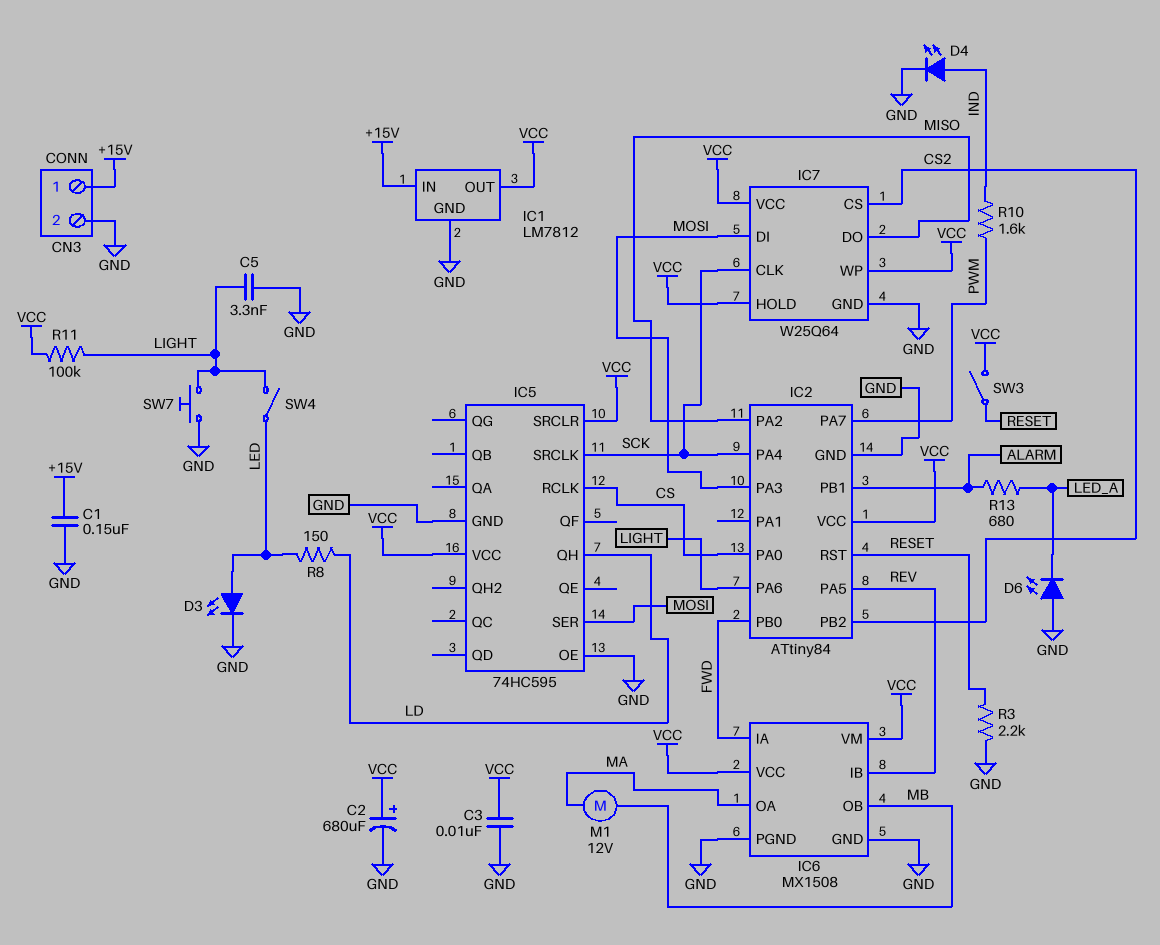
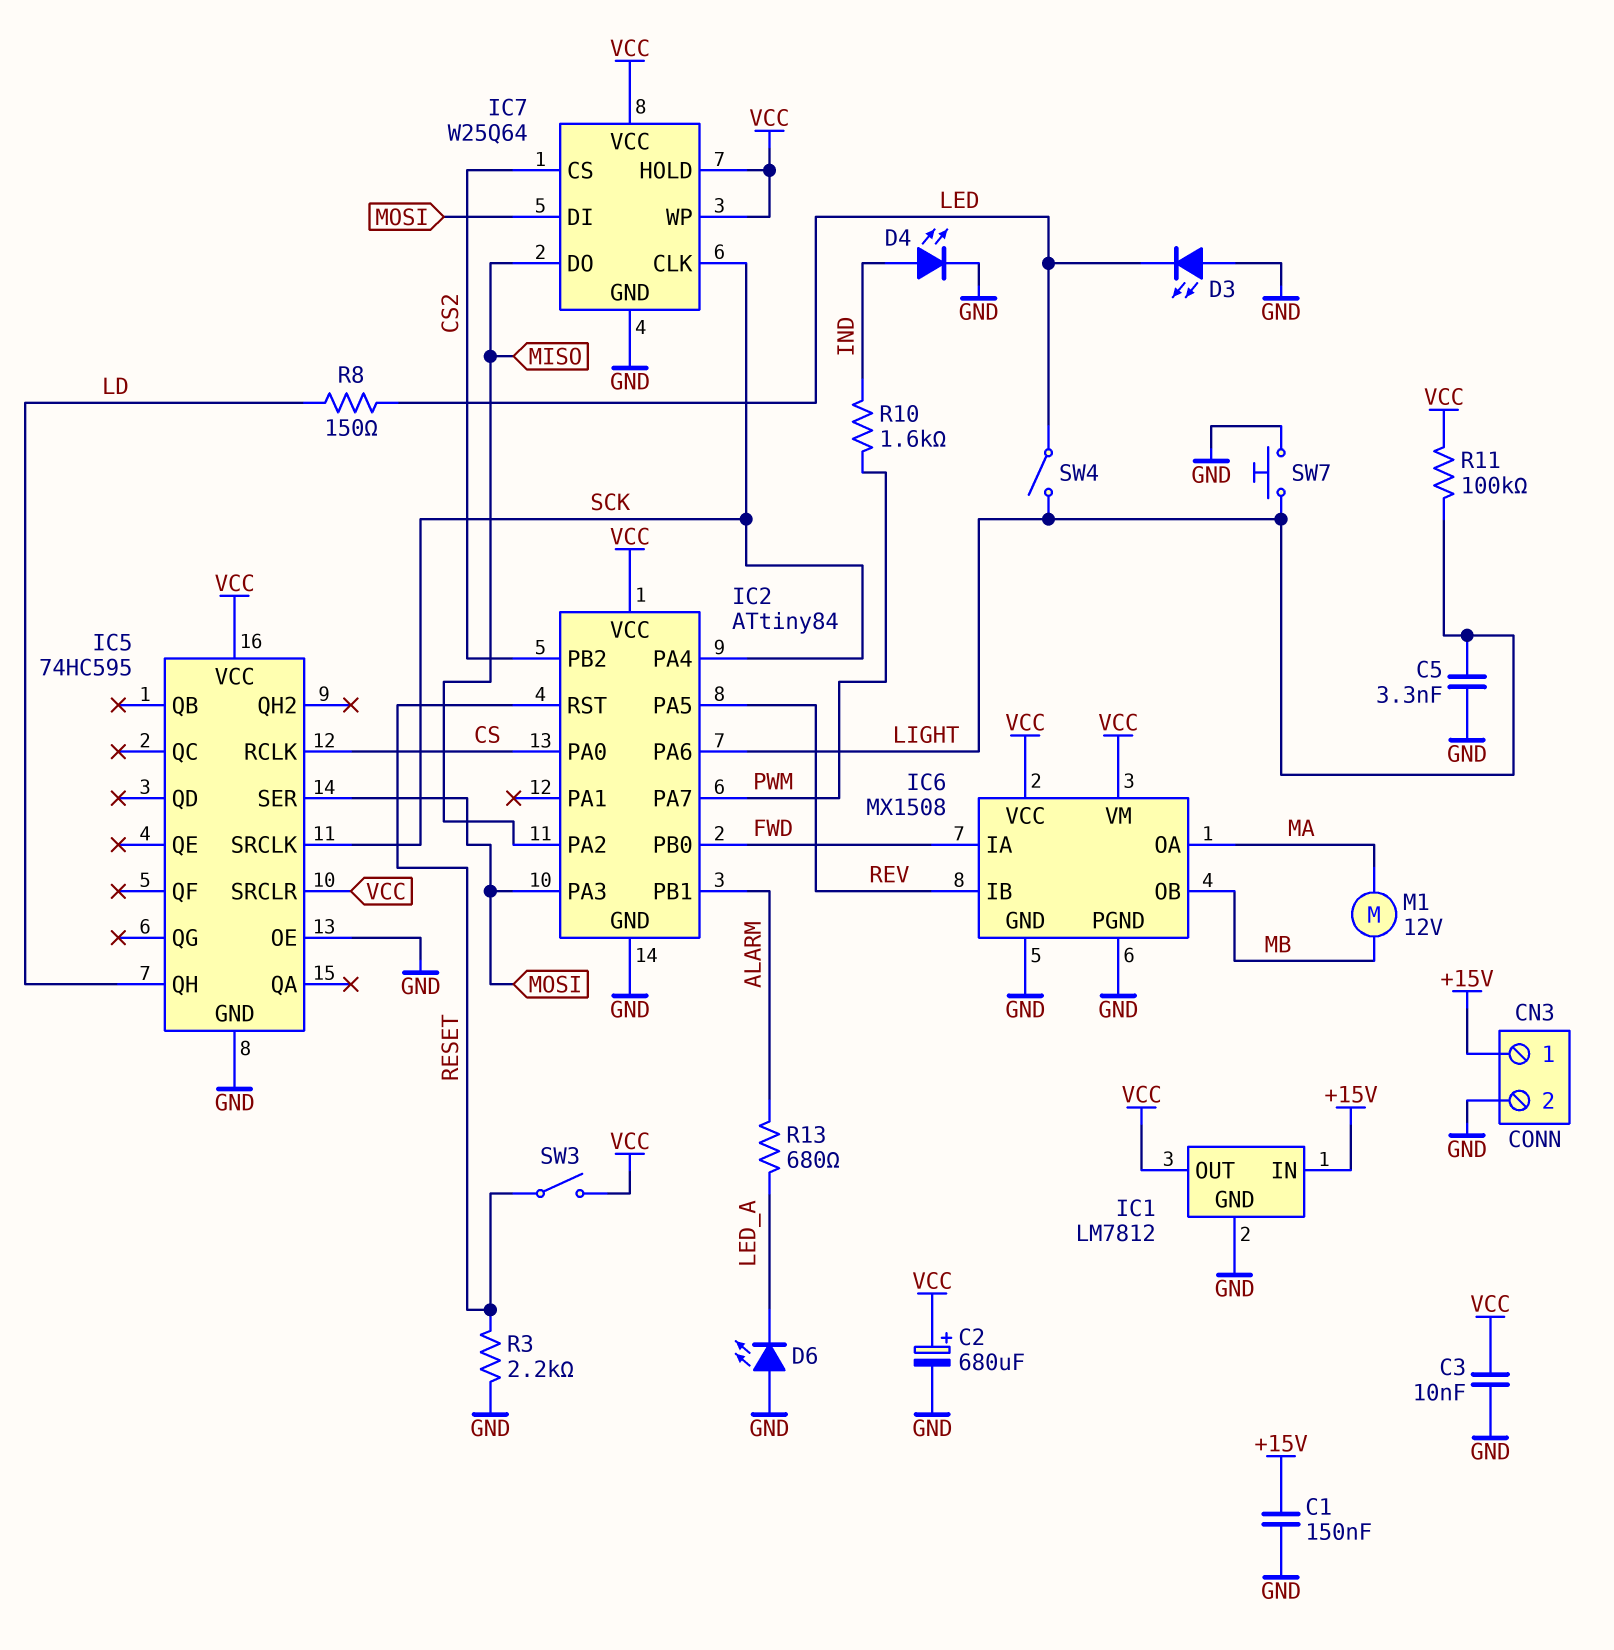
D3: LED (A LED, K GND) -> LED (A GND, K LED)

